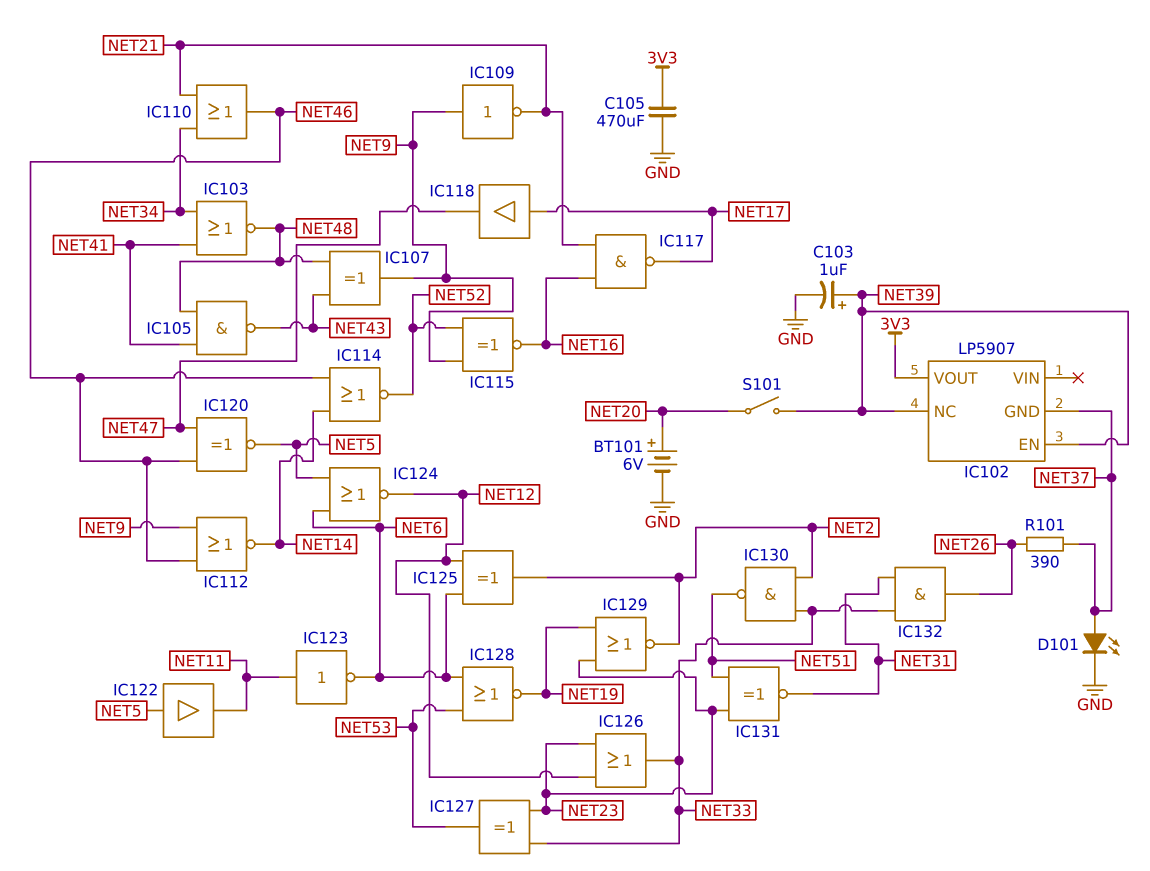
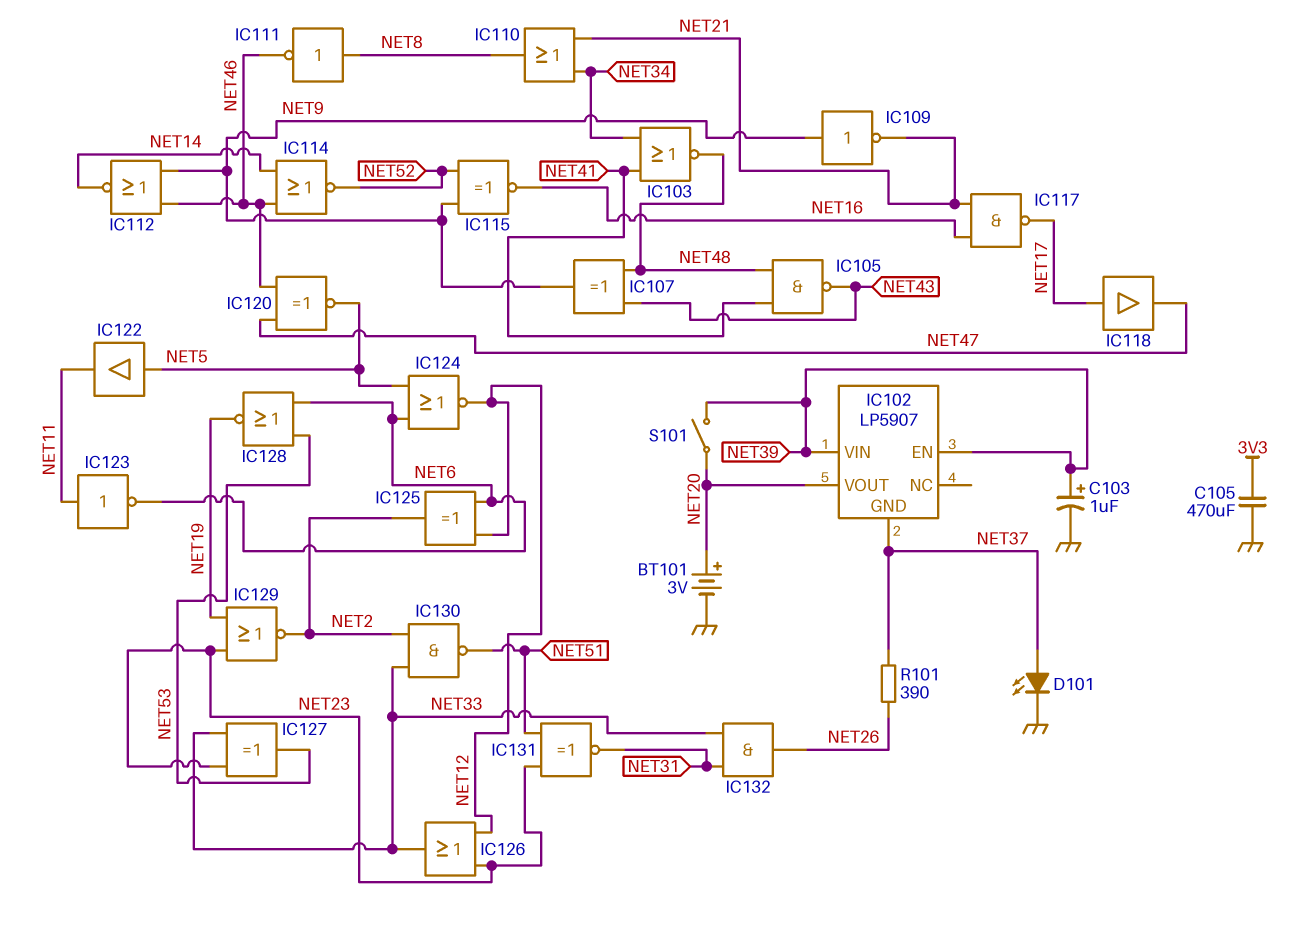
BT101: 6V (plus NET20, minus GND) -> 3V (plus NET20, minus GND)
IC102 pin NC: NET39 -> none
IC102 pin VIN: none -> NET39
IC102 pin VOUT: 3V3 -> NET20
IC110: OR (in NET21, in NET34, out NET46) -> OR (in NET21, in NET34, out NET8)
IC111: none -> NOT (in NET8, out NET46)

